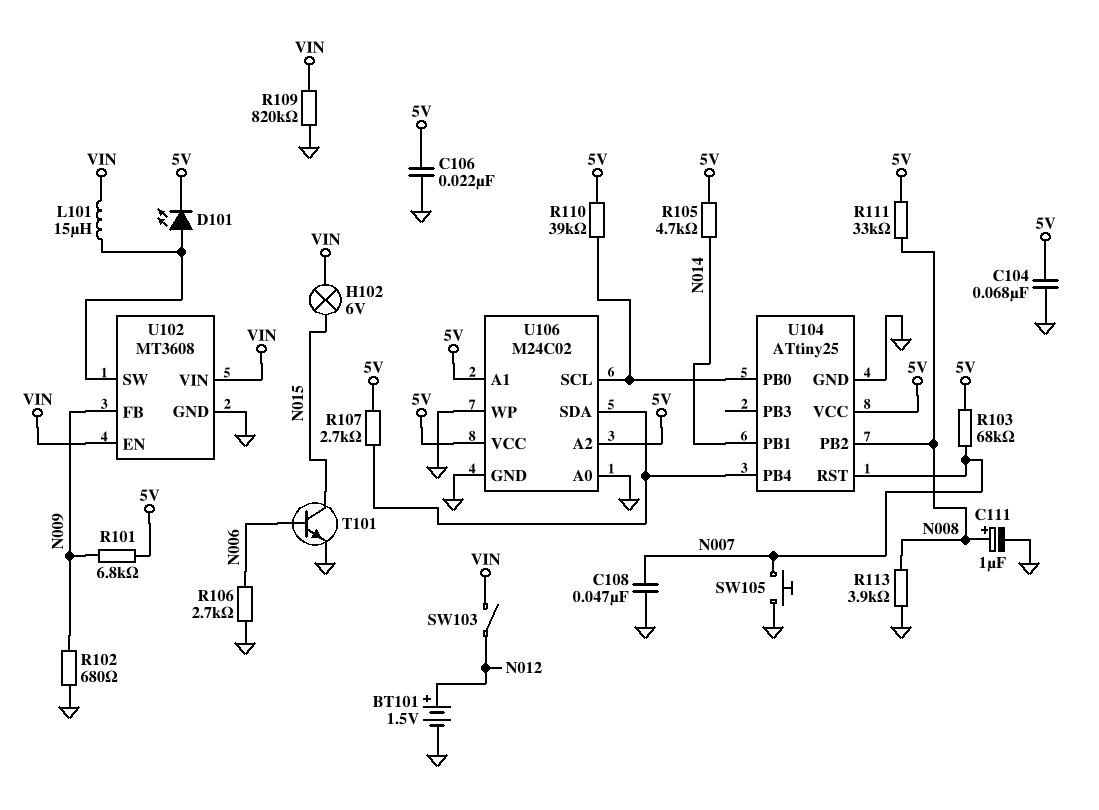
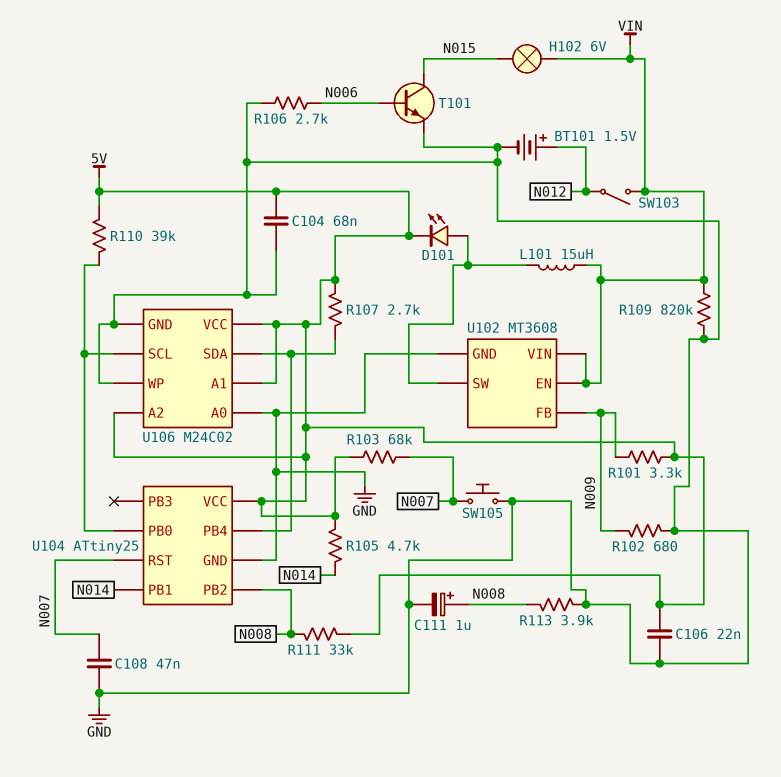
R101: 6.8k (5V, N009) -> 3.3k (5V, N009)

